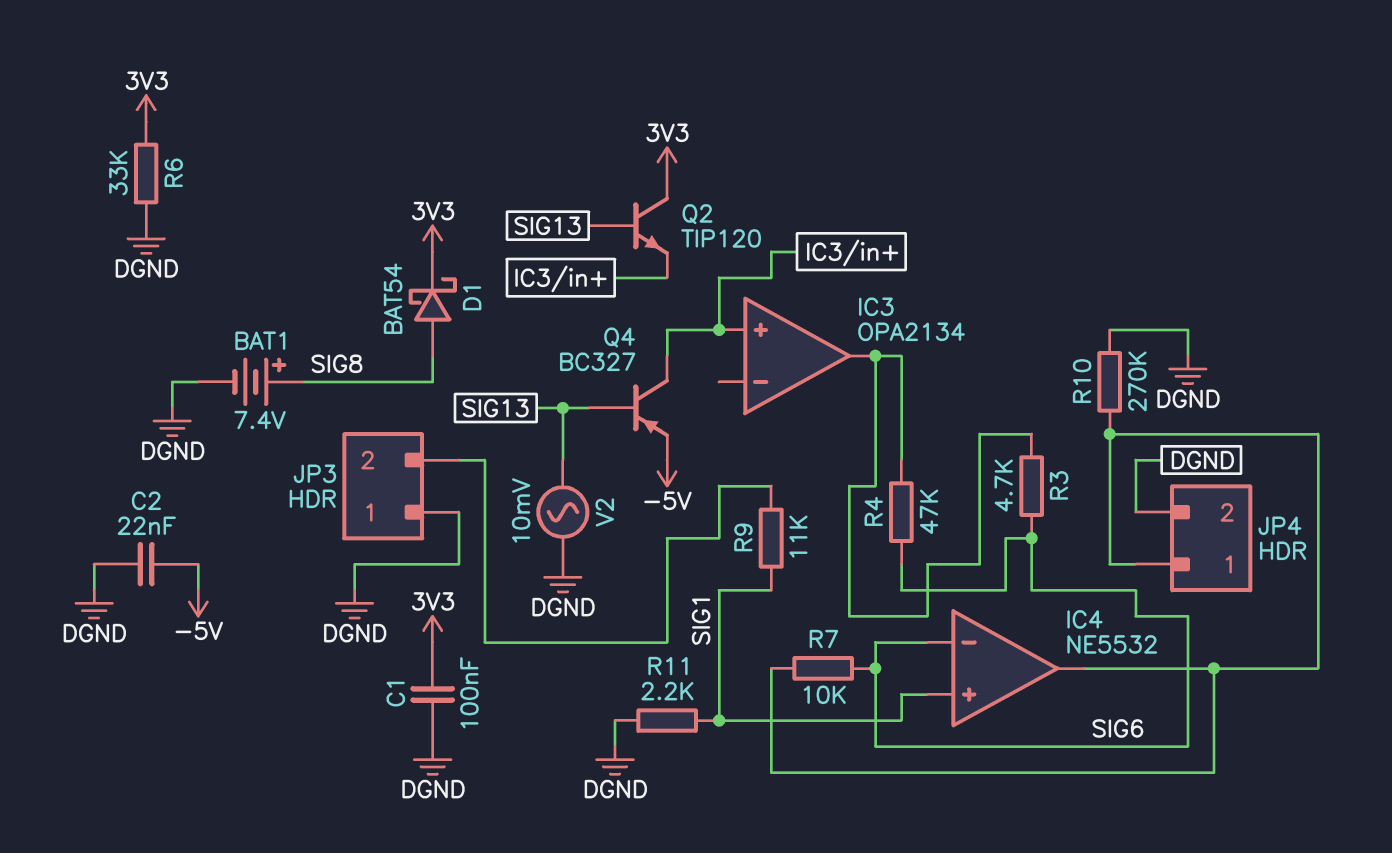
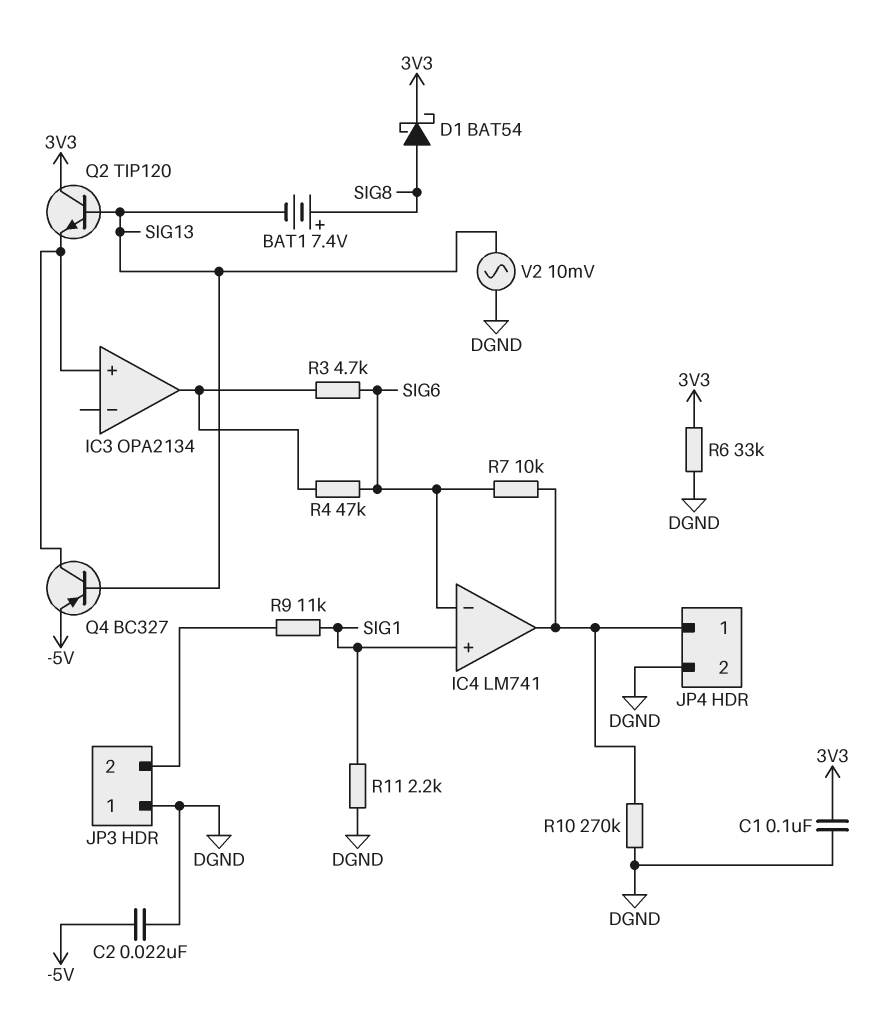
BAT1: 7.4V (plus SIG8, minus DGND) -> 7.4V (plus SIG8, minus SIG13)
IC4: NE5532 -> LM741

